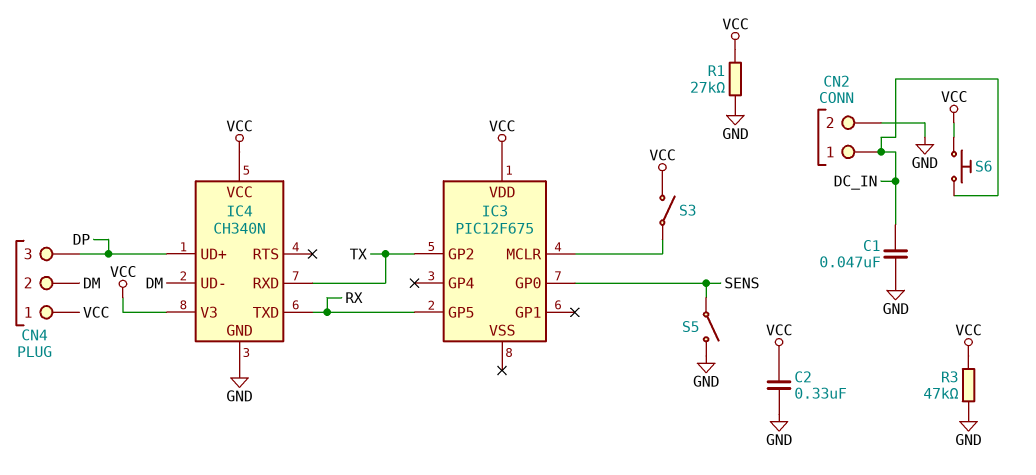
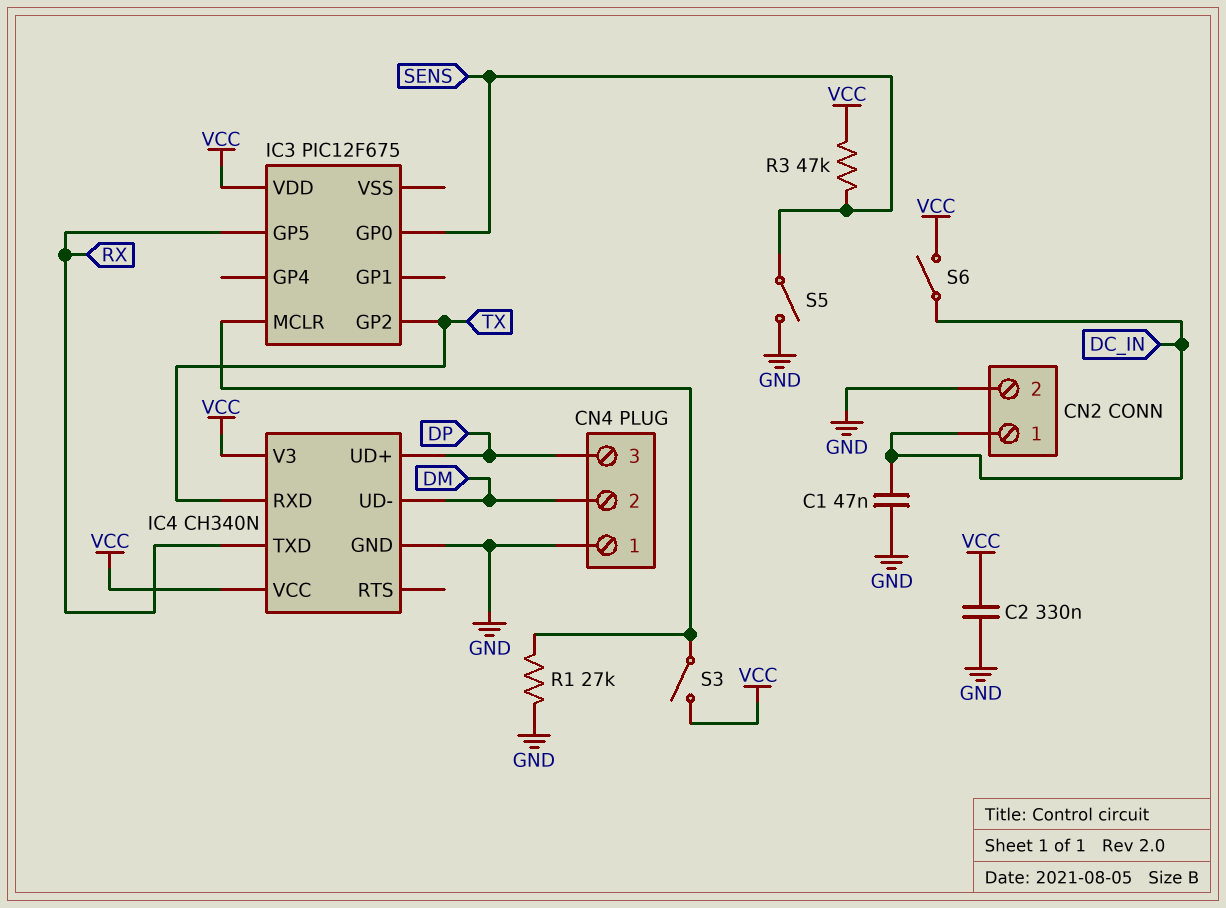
CN4 pin 1: VCC -> GND
R1: 27k (GND, VCC) -> 27k (GND, IC3/MCLR)
R3: 47k (GND, VCC) -> 47k (SENS, VCC)
S6: button (DC_IN, VCC) -> switch (DC_IN, VCC)

